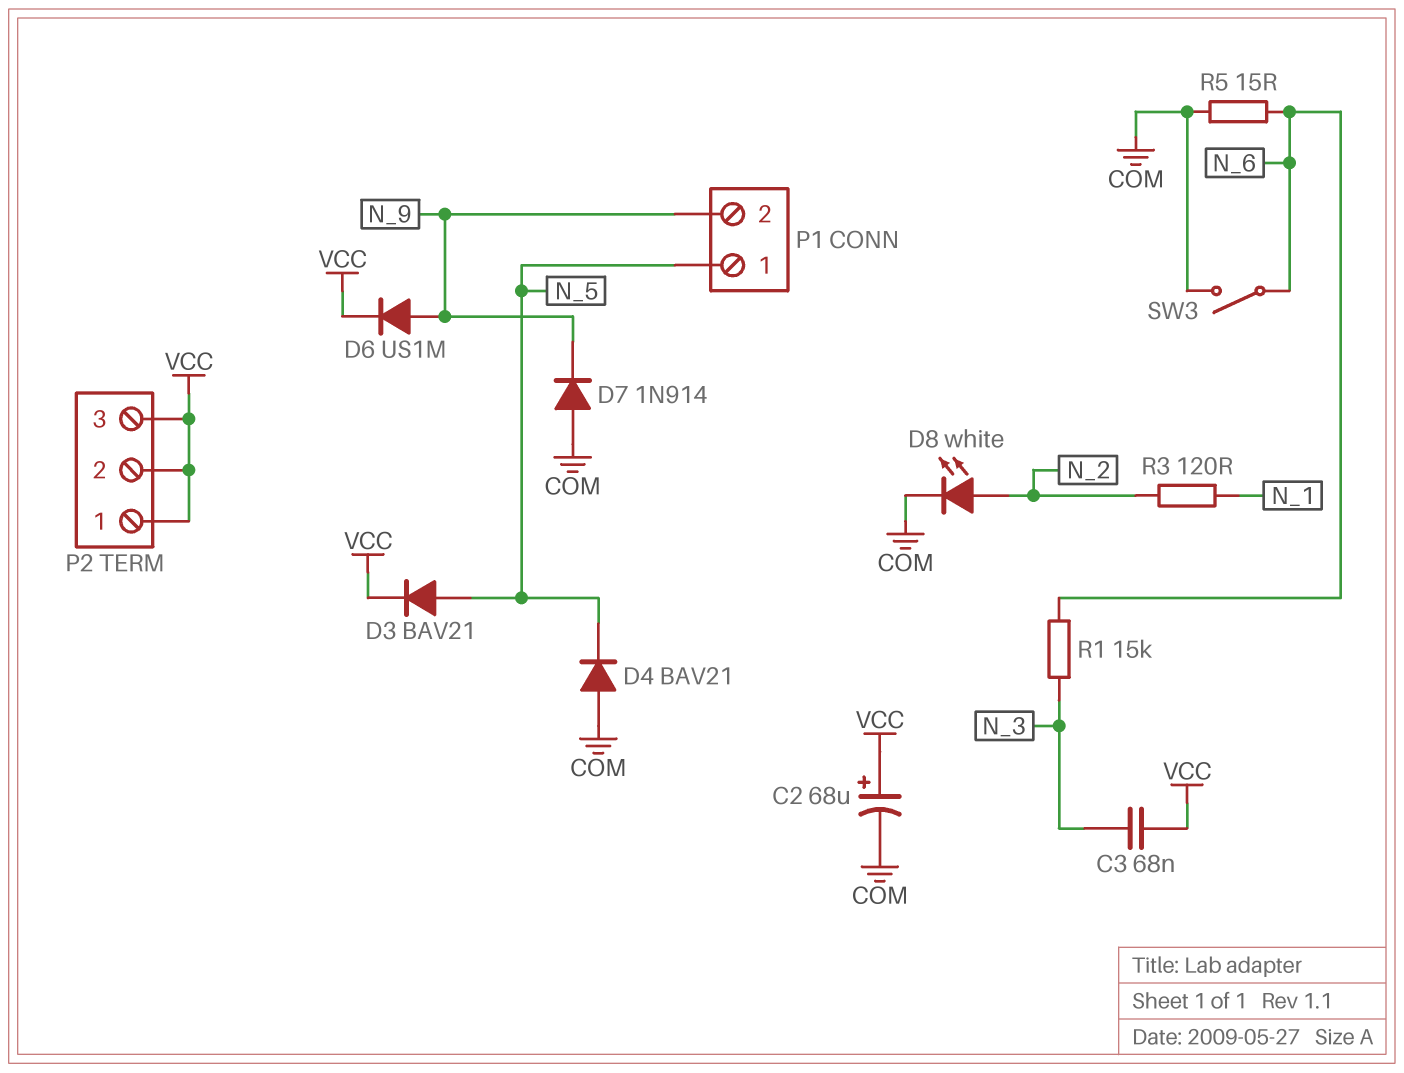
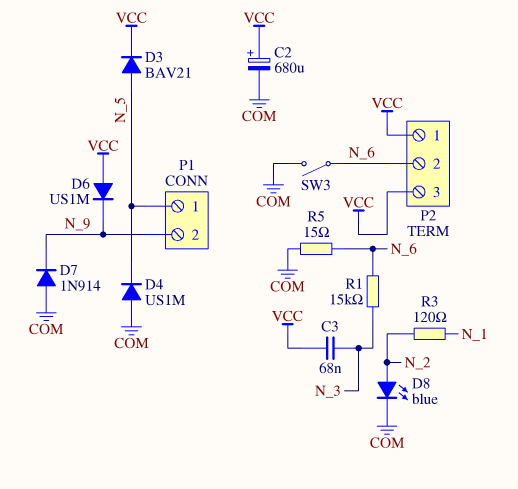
C2: 68uF (plus VCC, minus COM) -> 680uF (plus VCC, minus COM)
D4: diode BAV21 (A COM, K N_5) -> diode US1M (A COM, K N_5)
D6: diode US1M (A N_9, K VCC) -> diode US1M (A VCC, K N_9)
D8: LED white (A N_2, K COM) -> LED blue (A N_2, K COM)
P2 pin 2: VCC -> N_6

